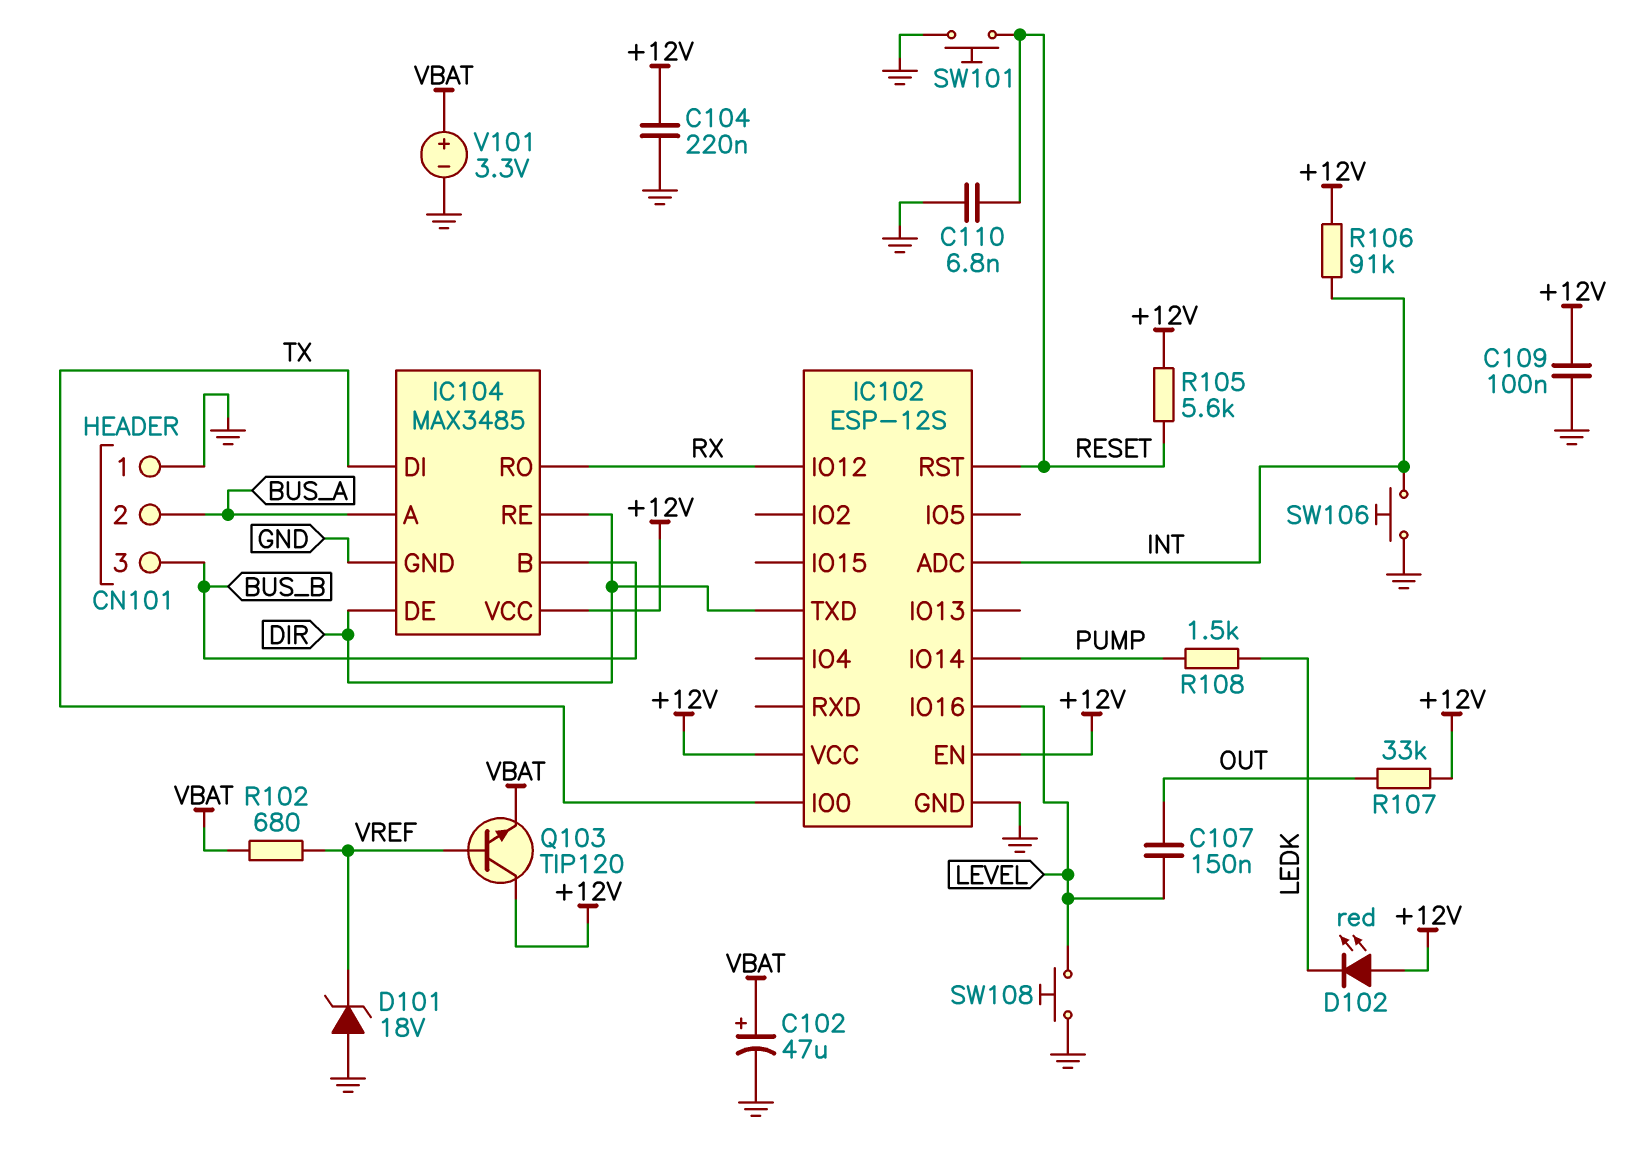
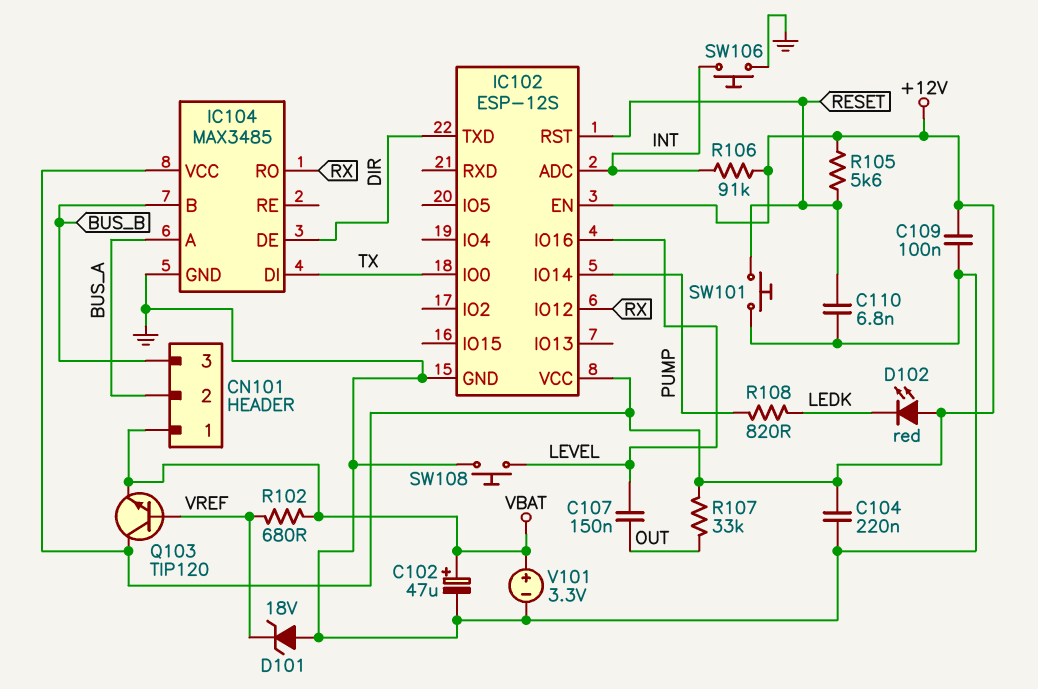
CN101 pin 1: GND -> VBAT
IC104 pin RE: DIR -> none
R108: 1.5k (LEDK, PUMP) -> 820 (LEDK, PUMP)

